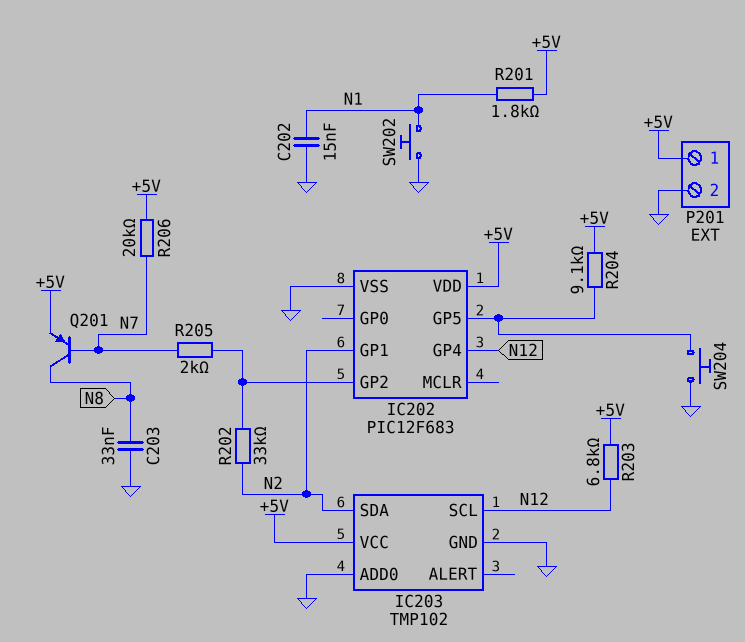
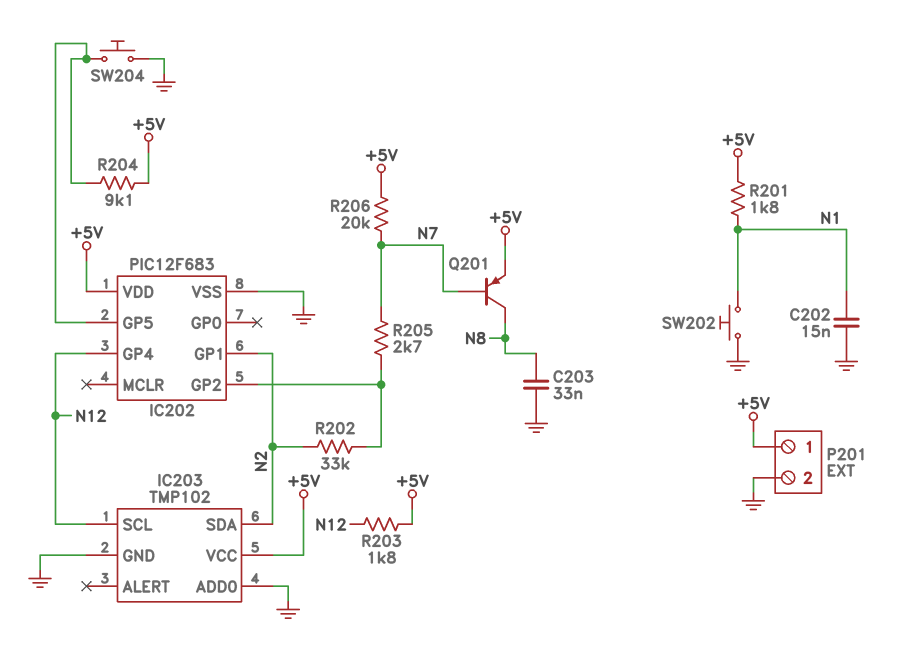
R203: 6.8k (+5V, N12) -> 1.8k (+5V, N12)
R205: 2k (IC202/GP2, N7) -> 2.7k (IC202/GP2, N7)

